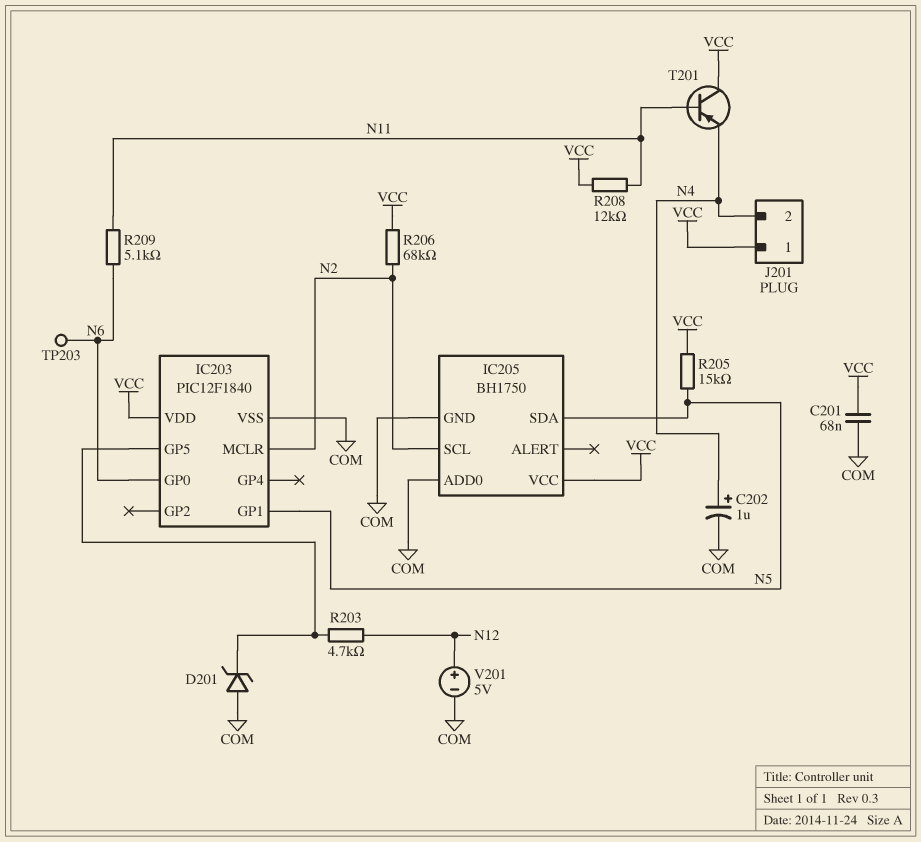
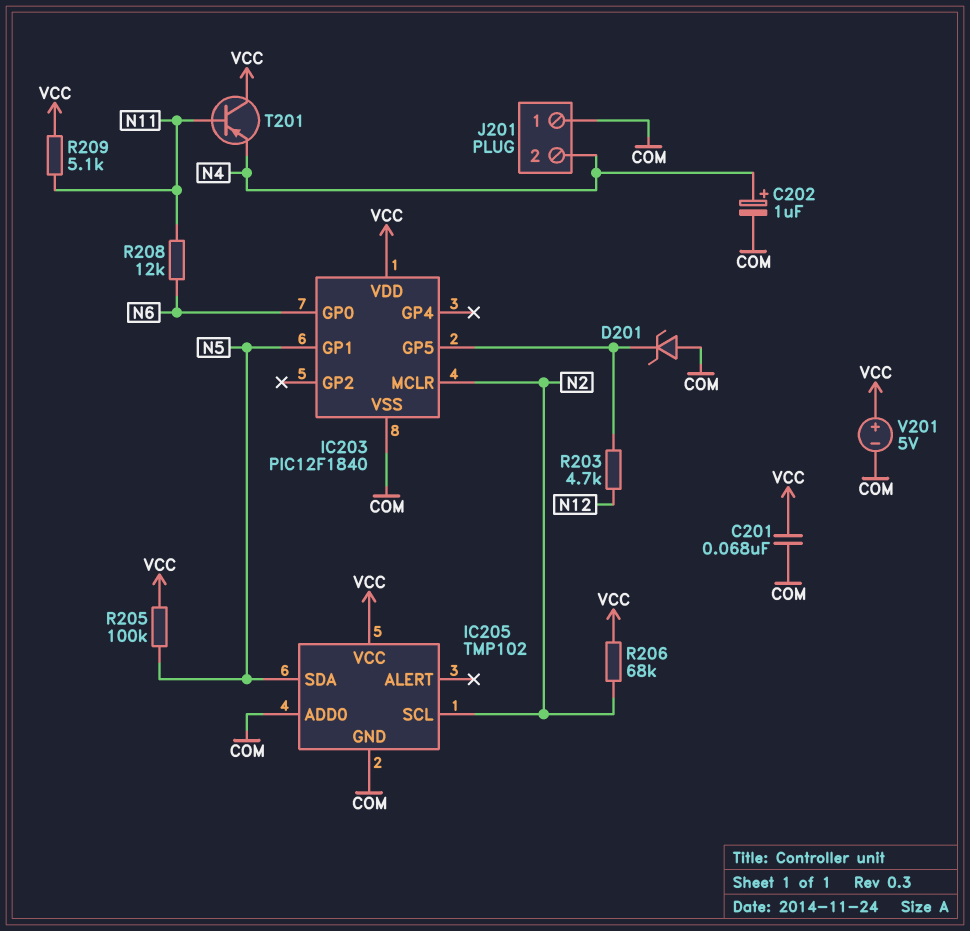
IC205: BH1750 -> TMP102
J201 pin 1: VCC -> COM
R205: 15k (N5, VCC) -> 100k (N5, VCC)
R208: 12k (N11, VCC) -> 12k (N6, N11)
R209: 5.1k (N6, N11) -> 5.1k (N11, VCC)
TP203: test point (N6) -> none
V201: 5V (plus N12, minus COM) -> 5V (plus VCC, minus COM)

